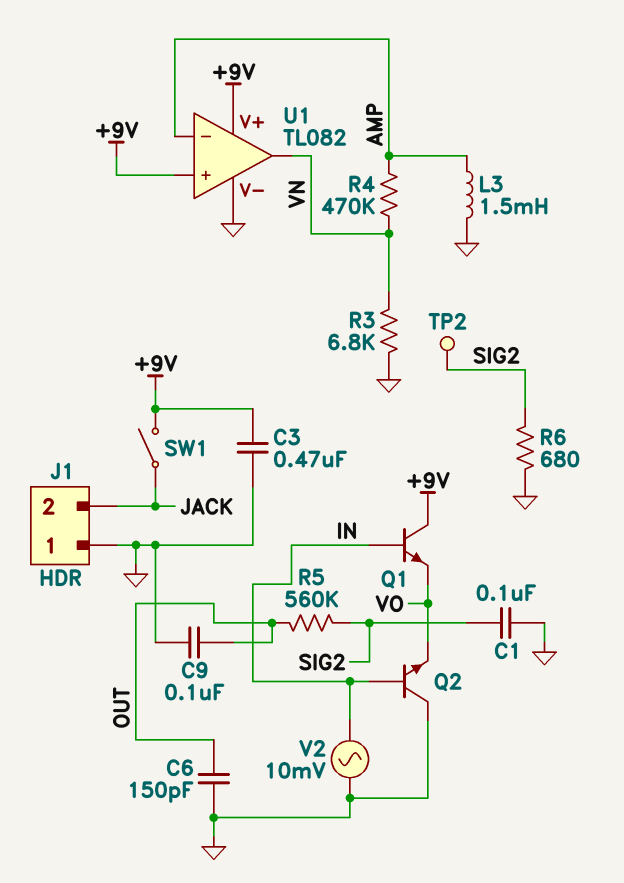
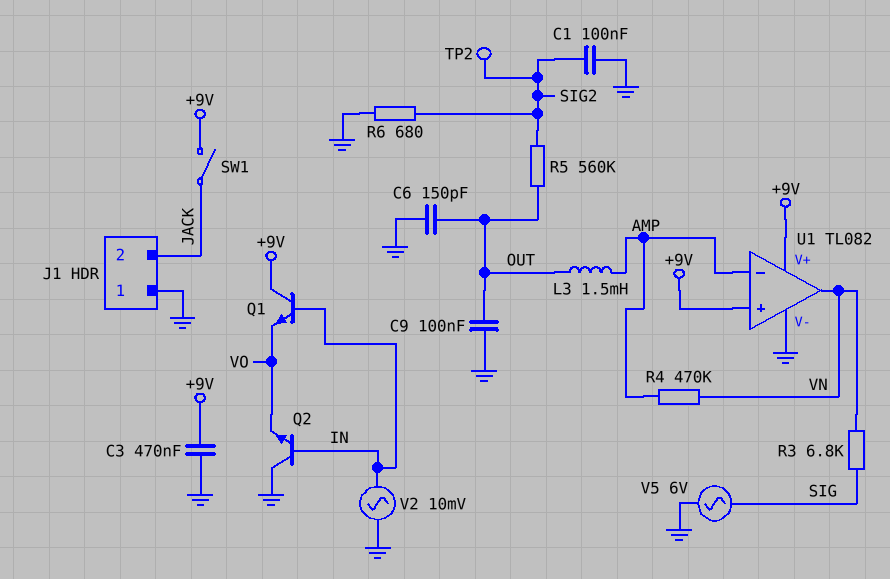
L3: 1.5mH (AMP, GND) -> 1.5mH (AMP, OUT)
R3: 6.8k (GND, VN) -> 6.8k (SIG, VN)
V5: none -> AC 6V (GND, SIG)

